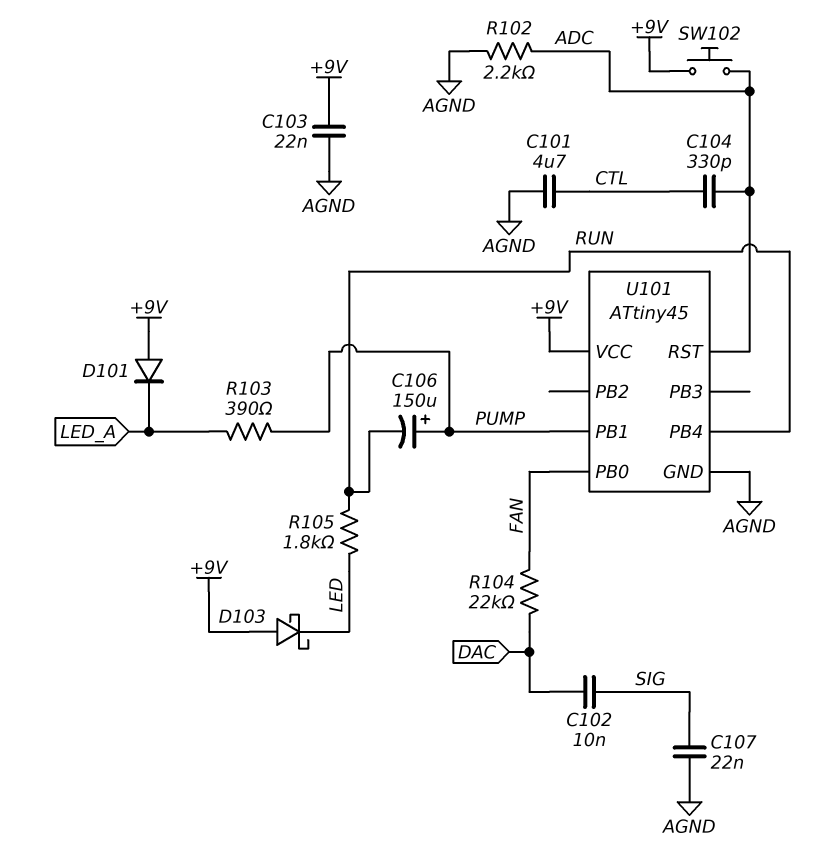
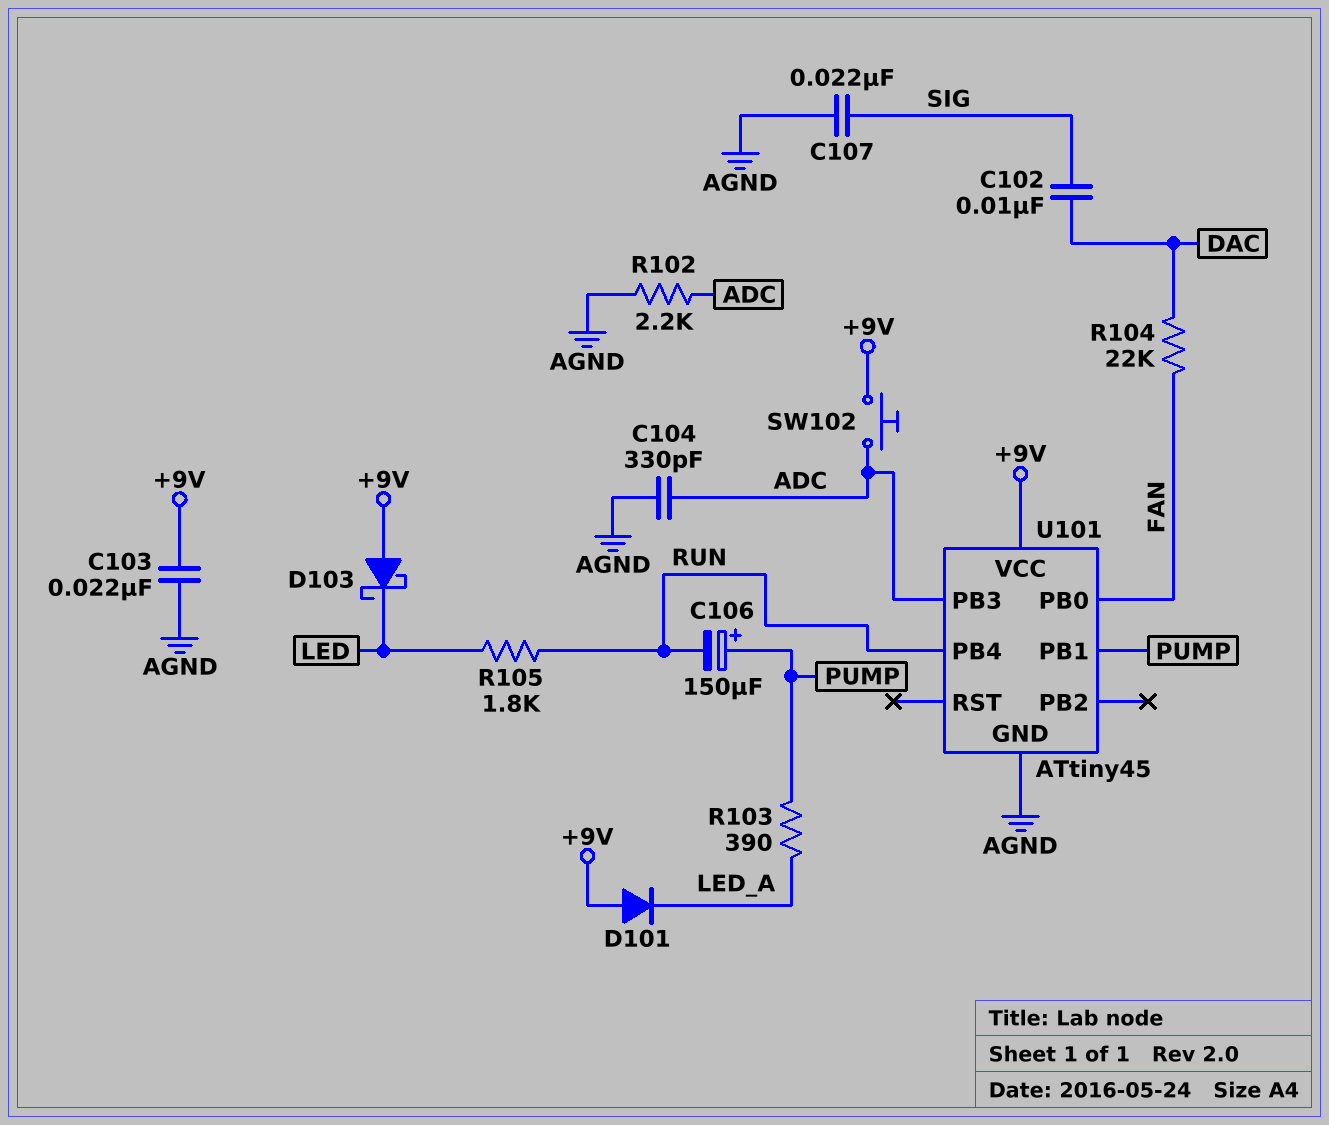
C101: 4.7uF (AGND, CTL) -> none
C104: 330pF (ADC, CTL) -> 330pF (ADC, AGND)
U101 pin PB3: none -> ADC
U101 pin RST: ADC -> none

